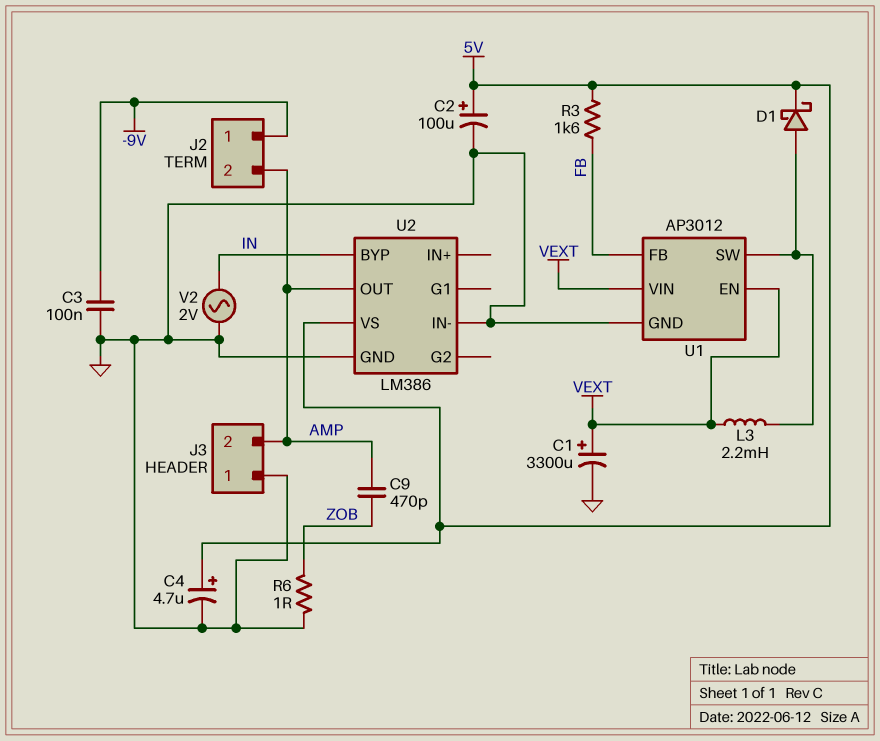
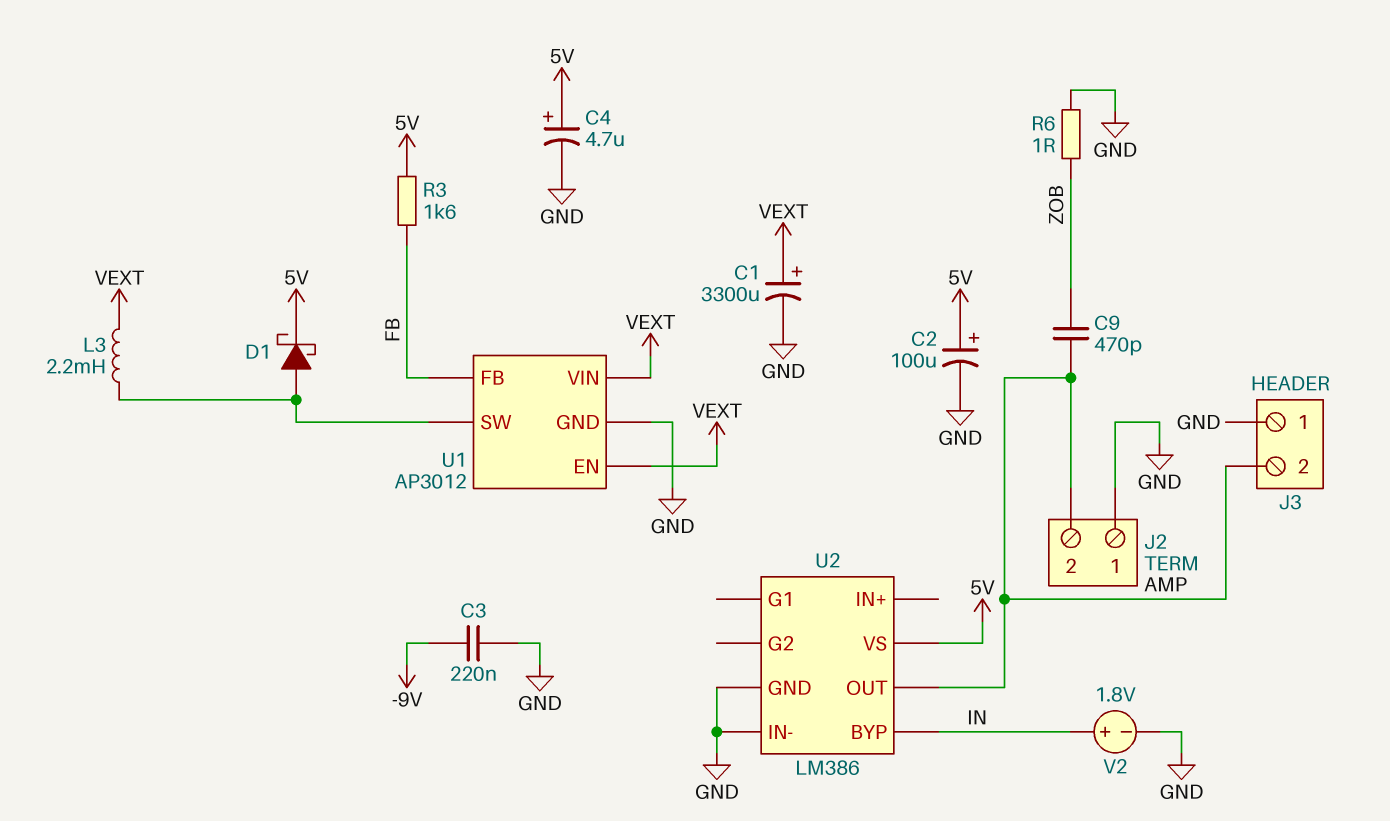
C3: 100nF (-9V, GND) -> 220nF (-9V, GND)
J2 pin 1: -9V -> GND
V2: AC 2V (GND, IN) -> 1.8V (plus IN, minus GND)

